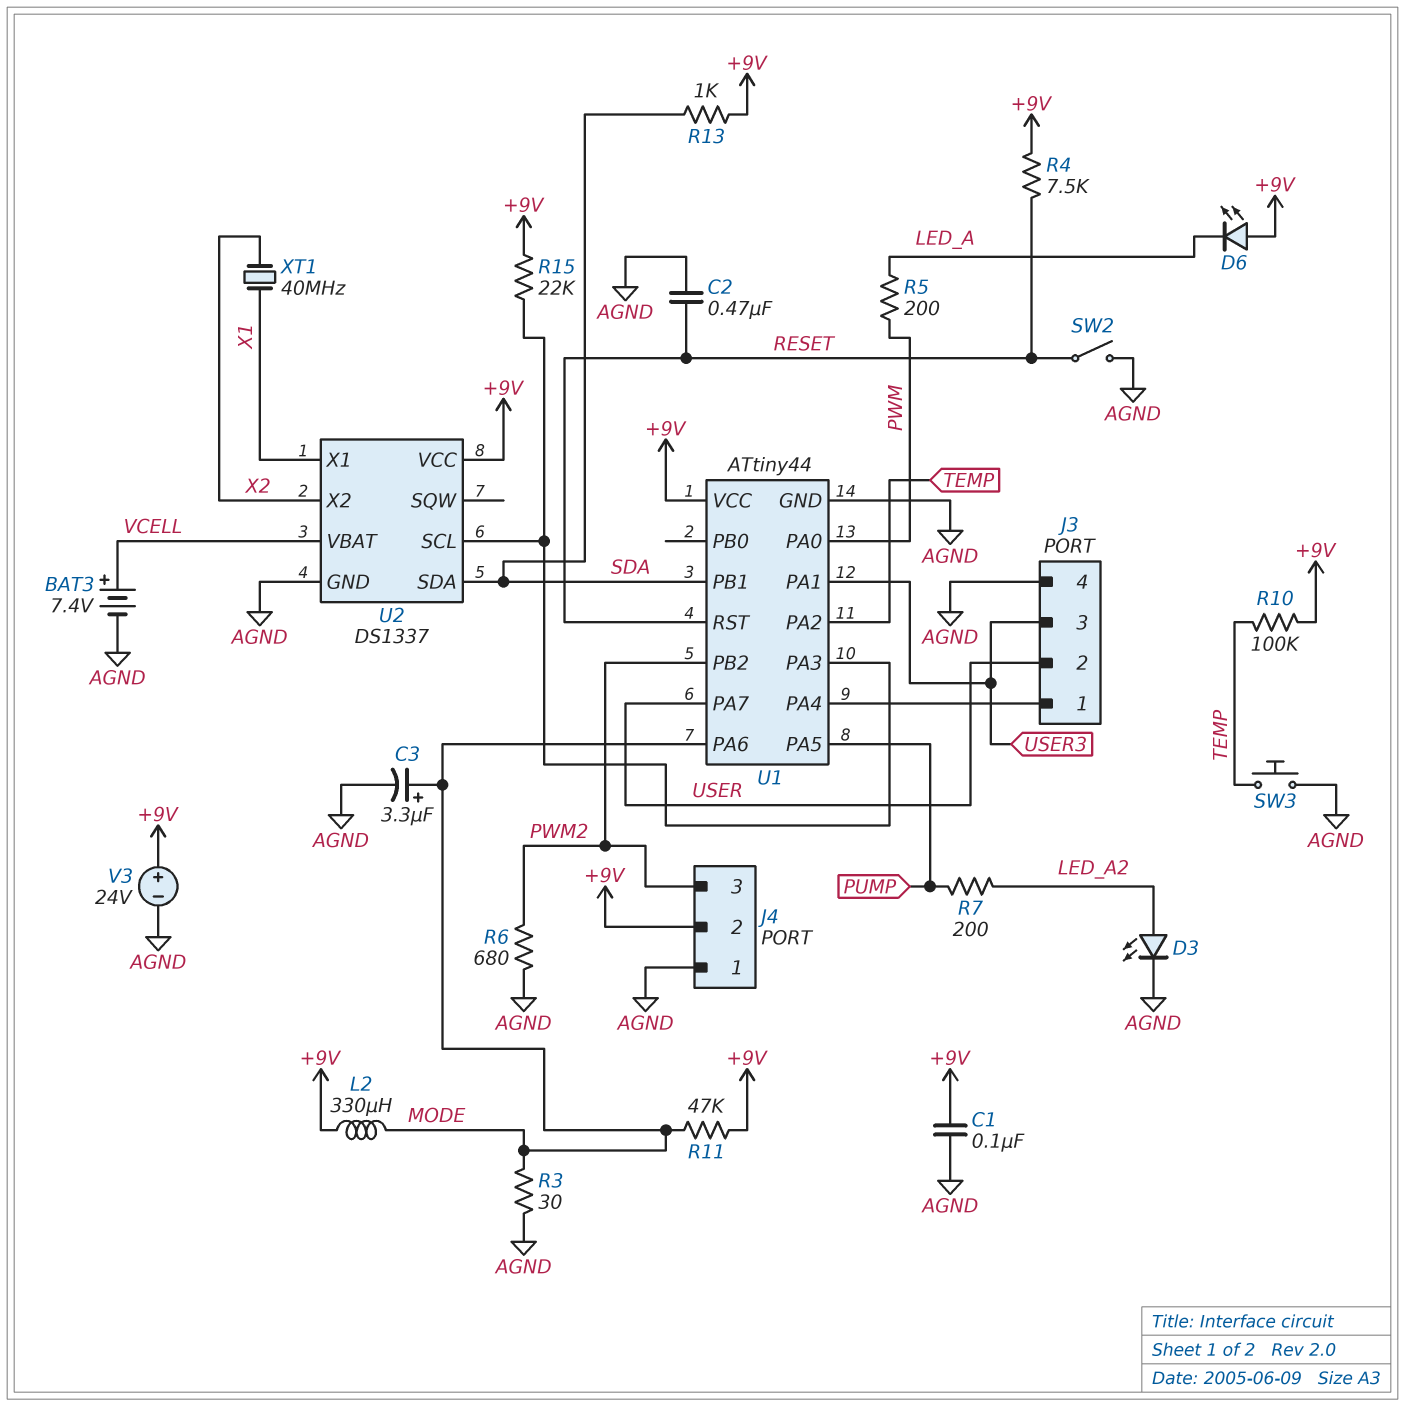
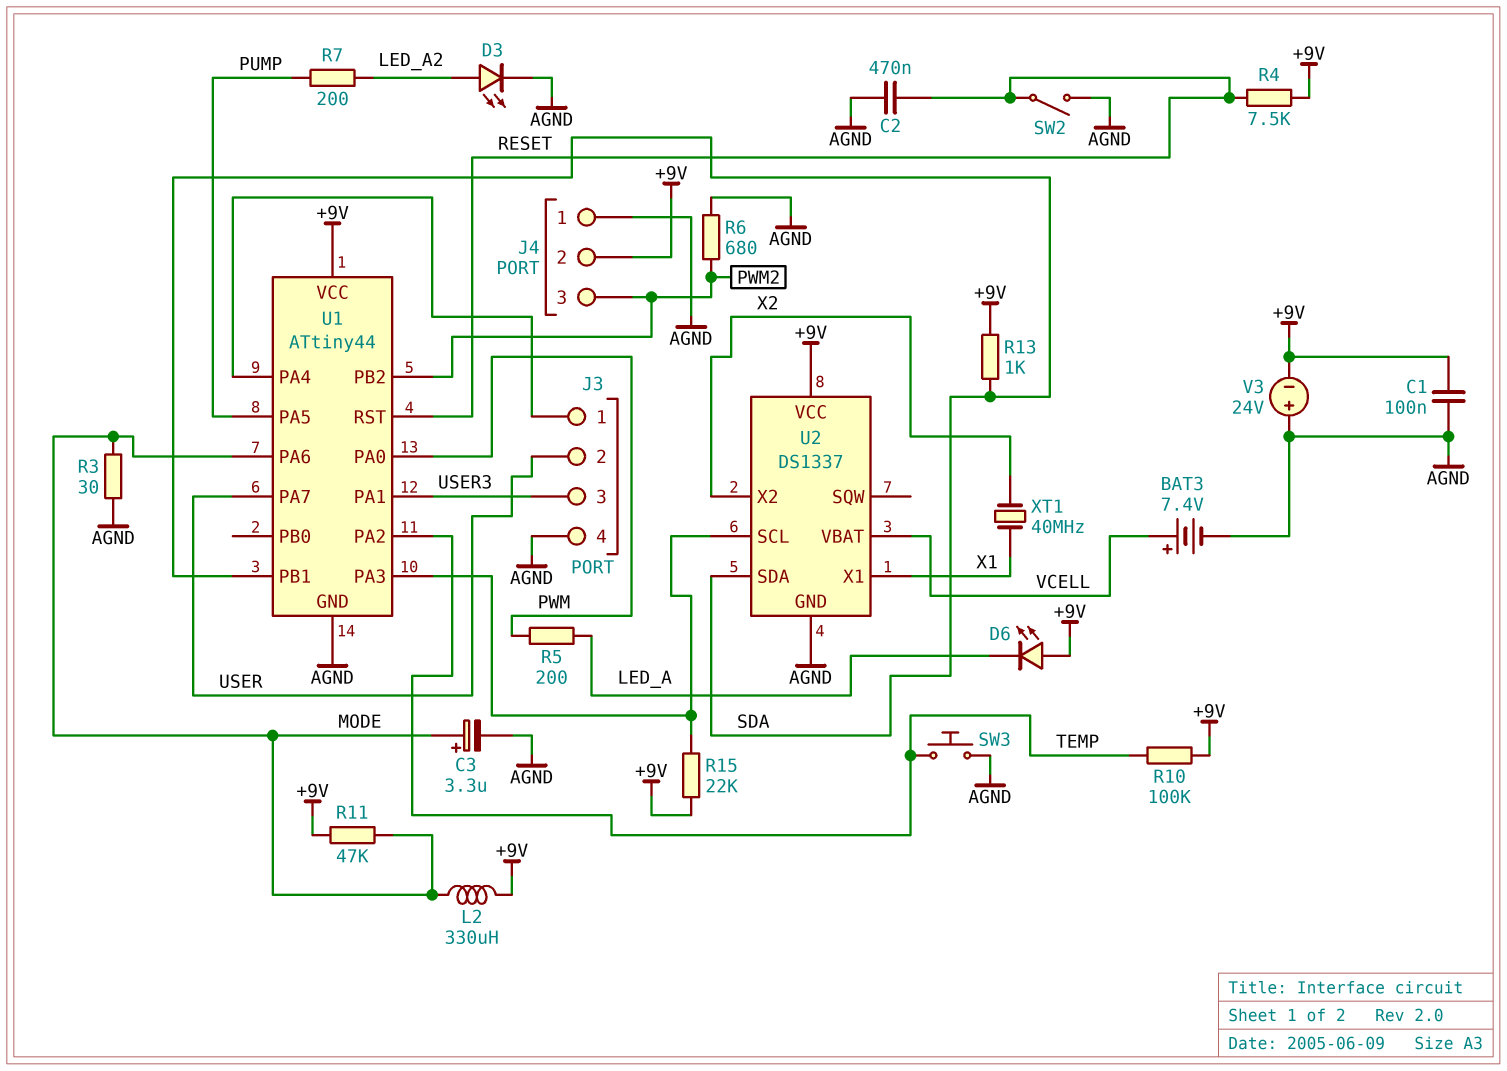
V3: 24V (plus +9V, minus AGND) -> 24V (plus AGND, minus +9V)

